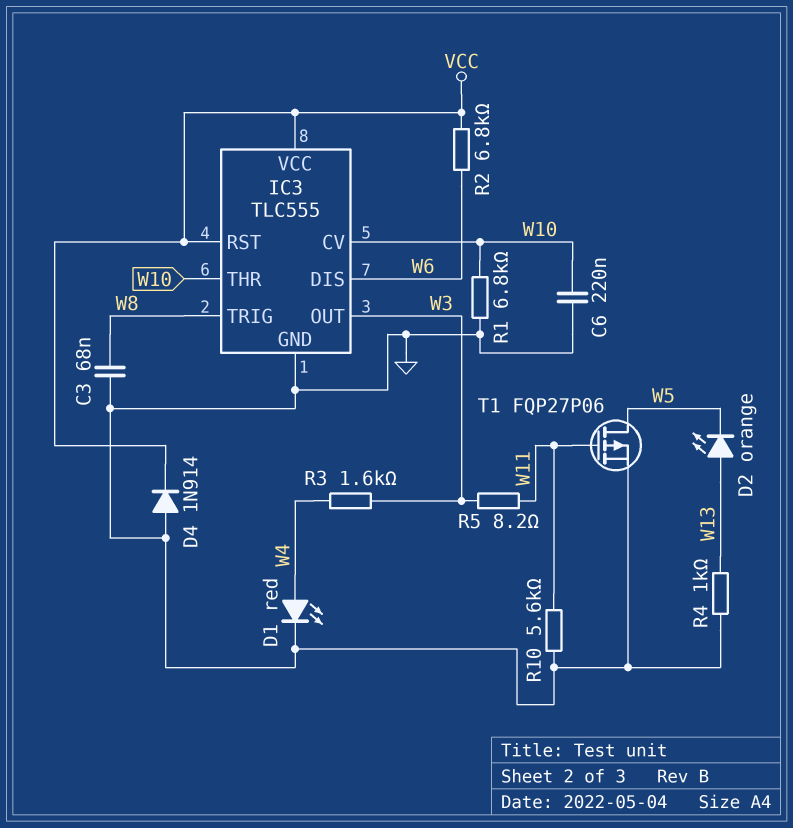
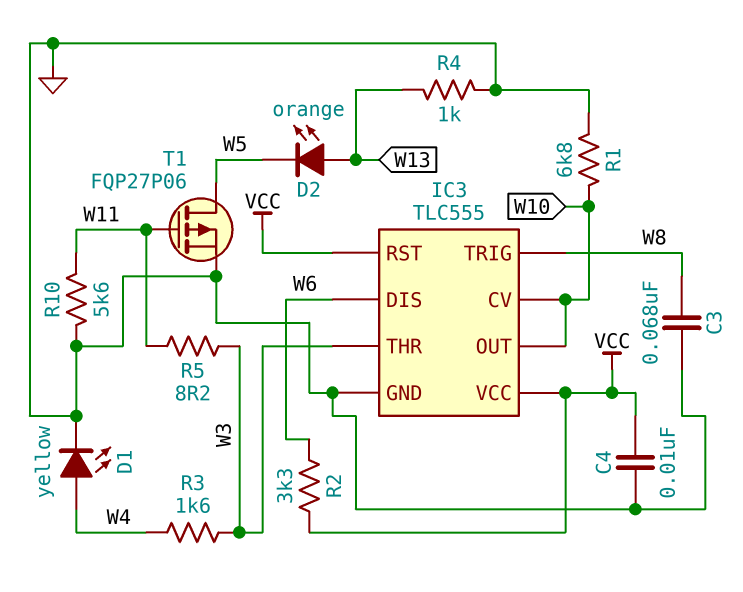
C4: none -> 10nF (GND, VCC)
C6: 220nF (GND, W10) -> none
D1: LED red (A W4, K GND) -> LED yellow (A W4, K GND)
D4: diode 1N914 (A GND, K VCC) -> none
IC3 pin OUT: W3 -> W10
IC3 pin THR: W10 -> W3
R2: 6.8k (VCC, W6) -> 3.3k (VCC, W6)

